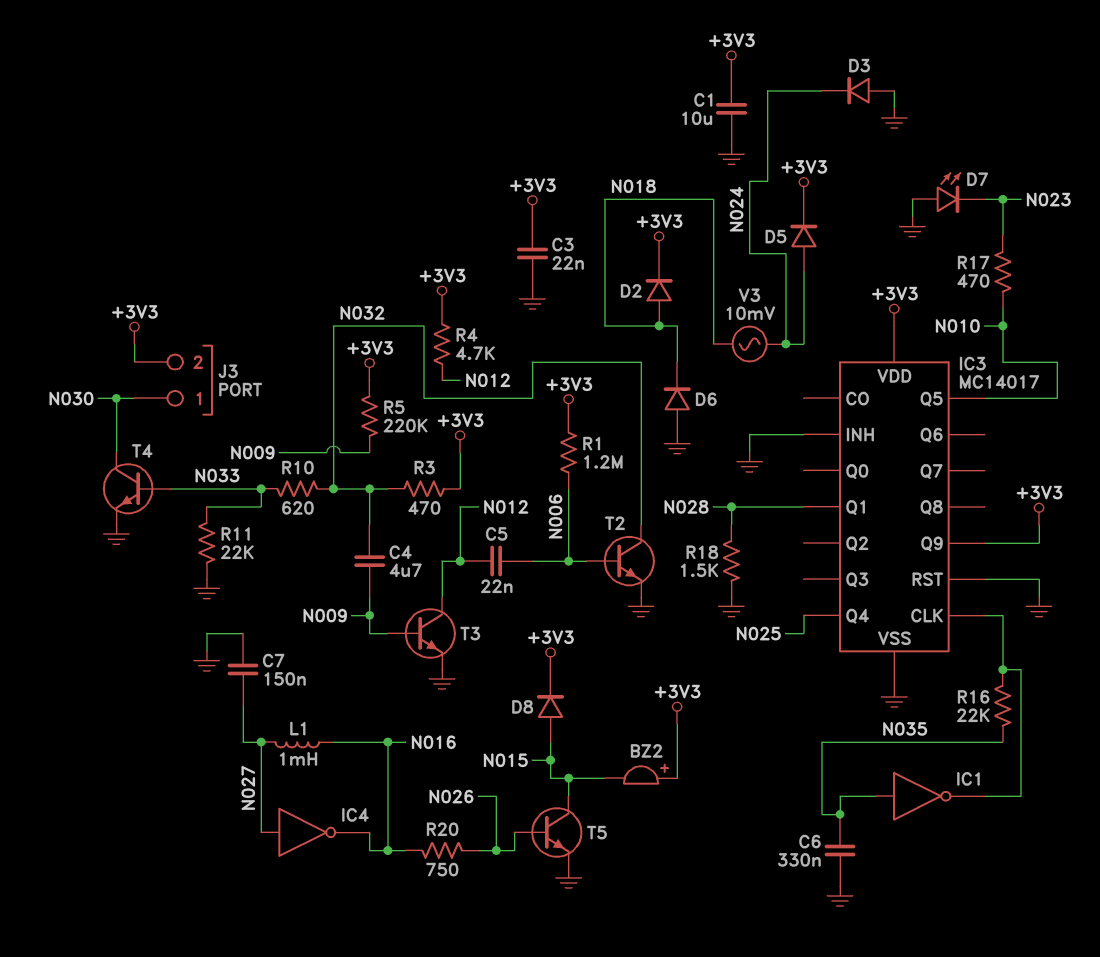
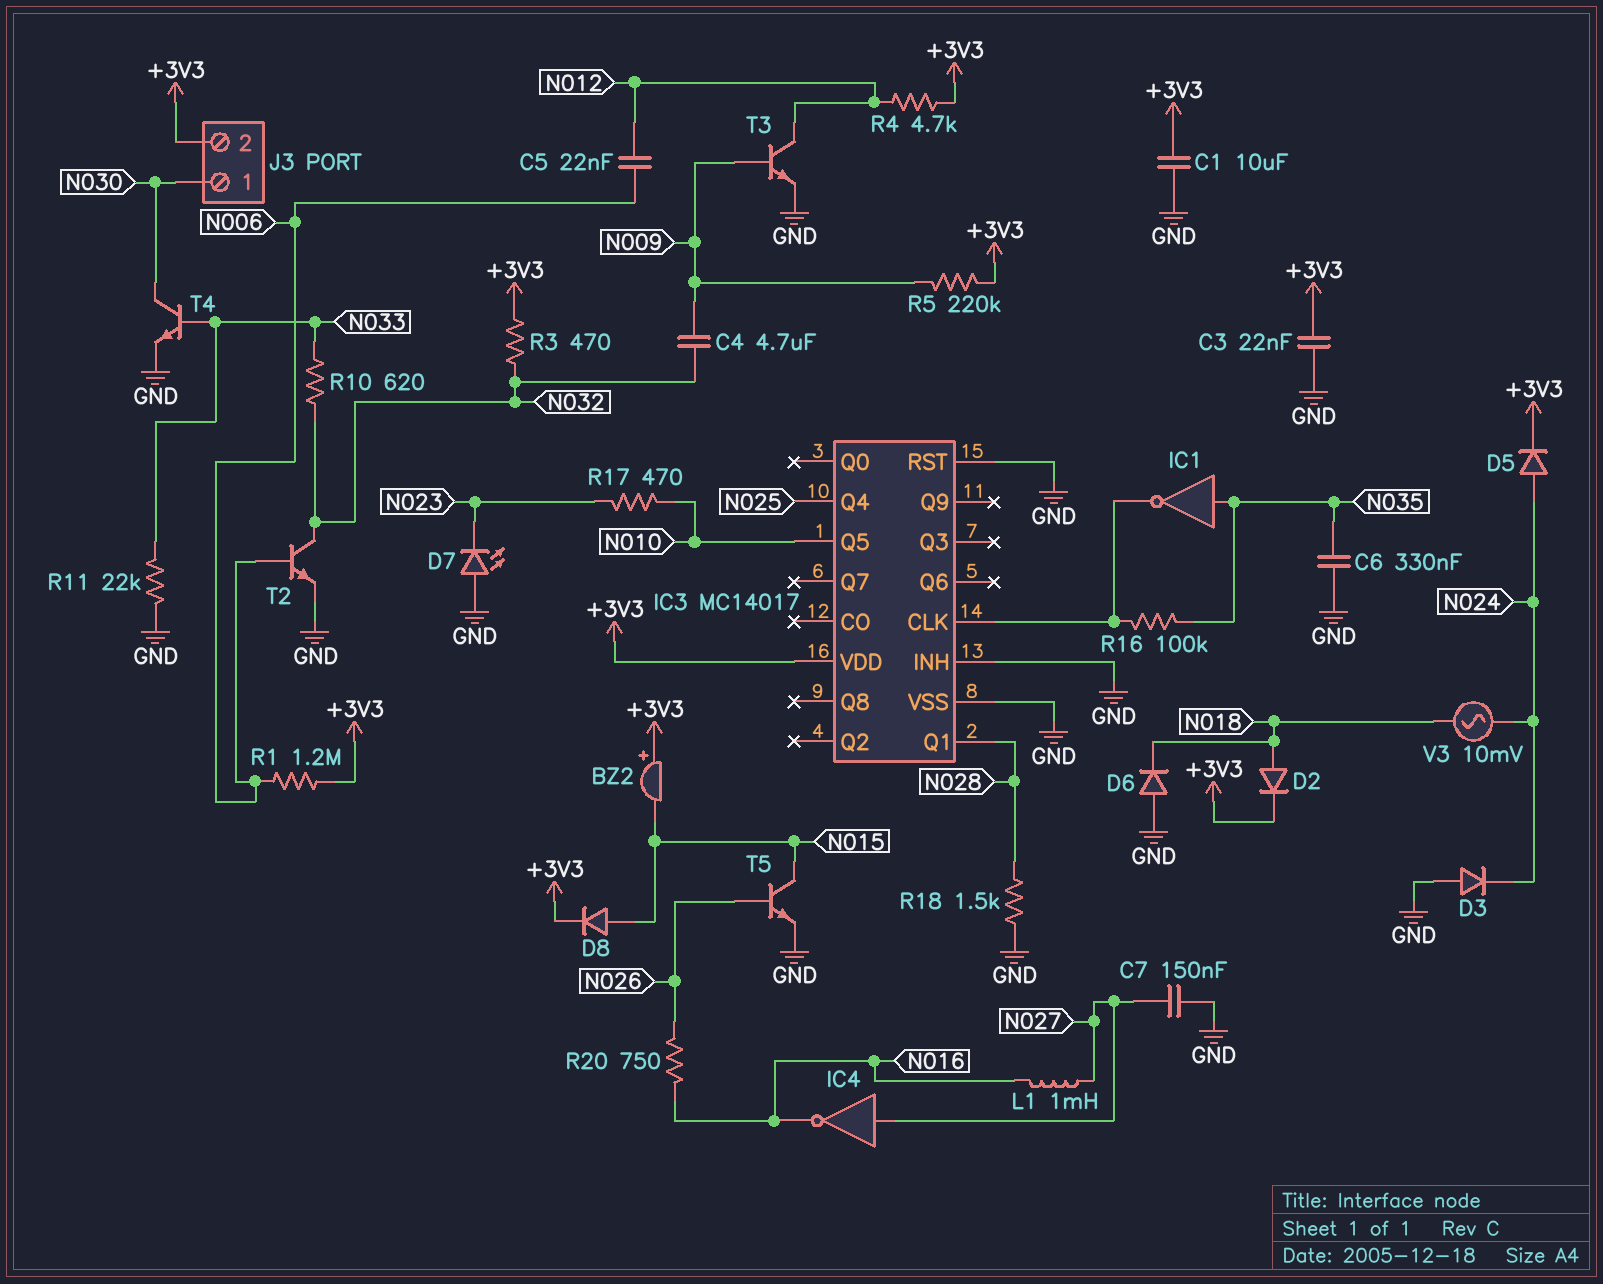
IC3 pin Q9: +3V3 -> none
R16: 22k (IC3/CLK, N035) -> 100k (IC3/CLK, N035)

